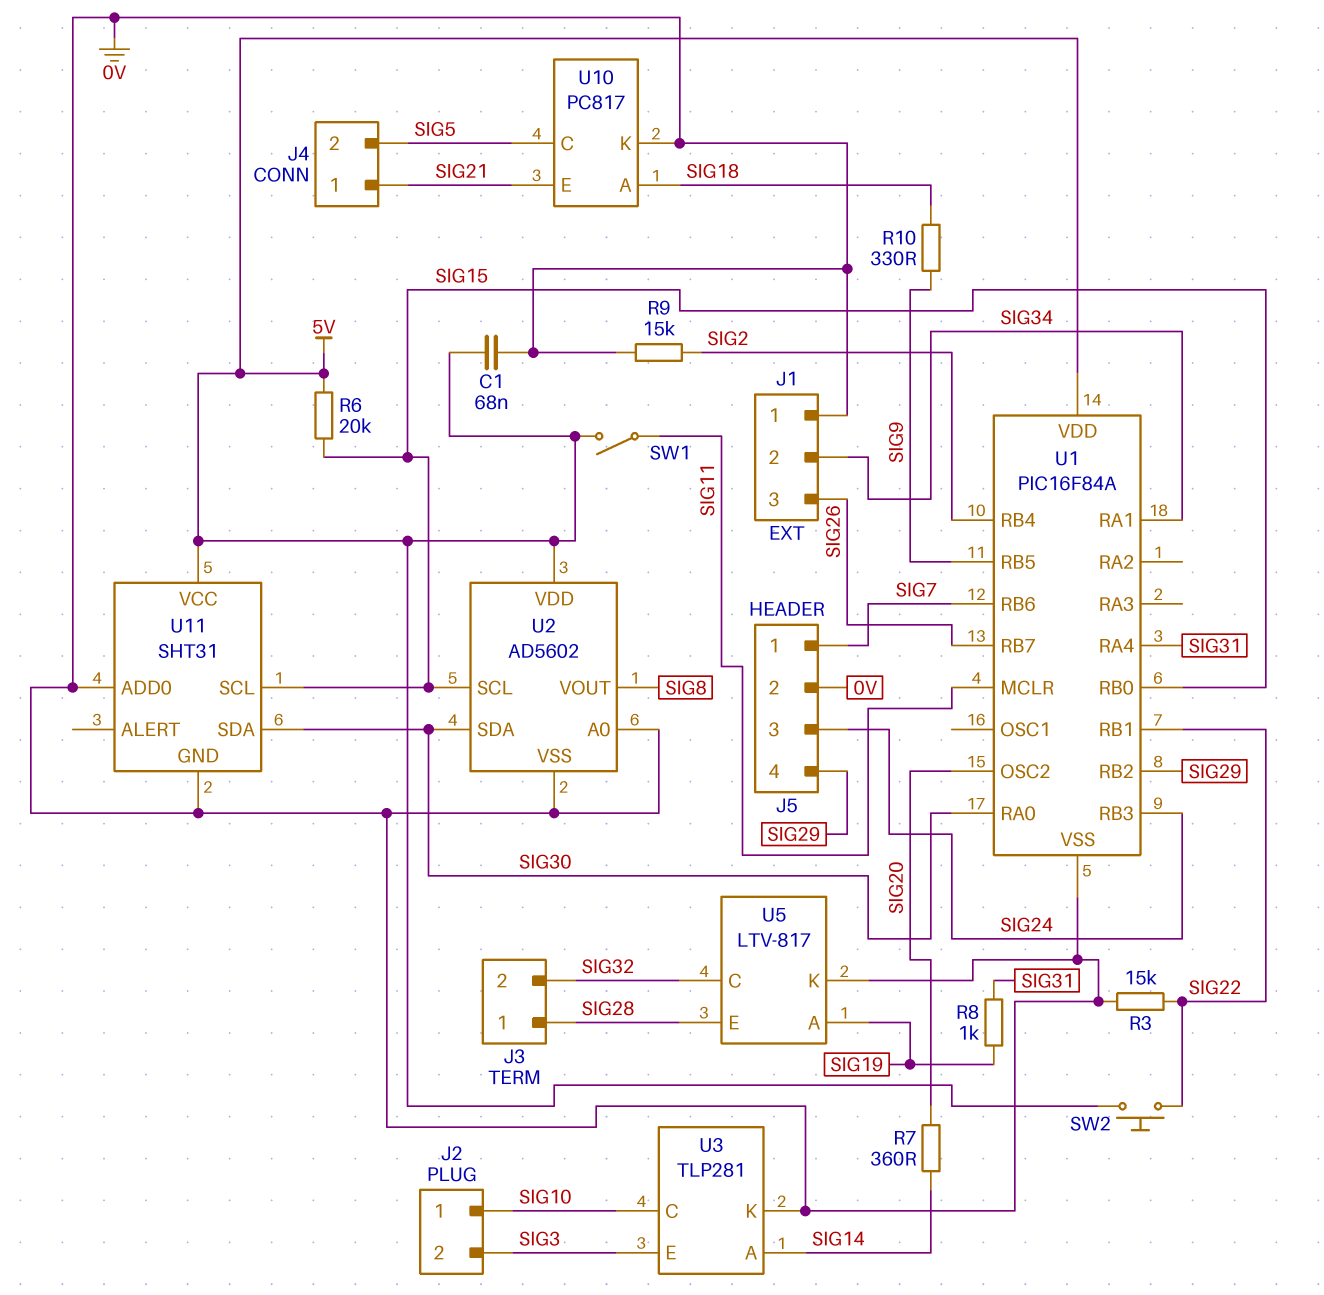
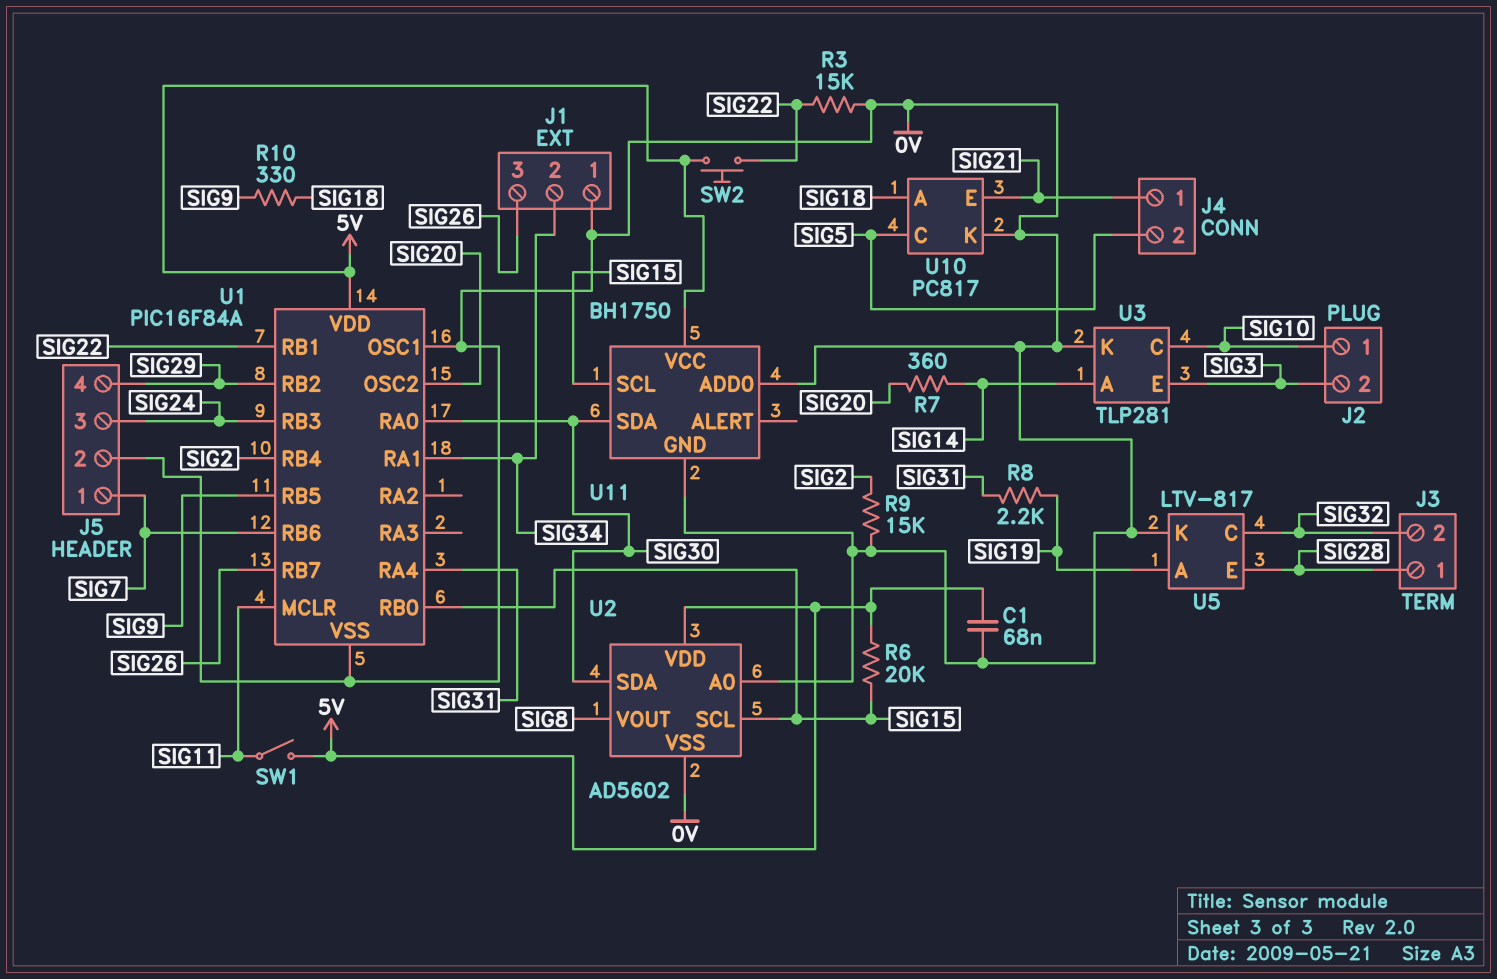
R8: 1k (SIG19, SIG31) -> 2.2k (SIG19, SIG31)
U1 pin OSC1: none -> 0V
U11: SHT31 -> BH1750

